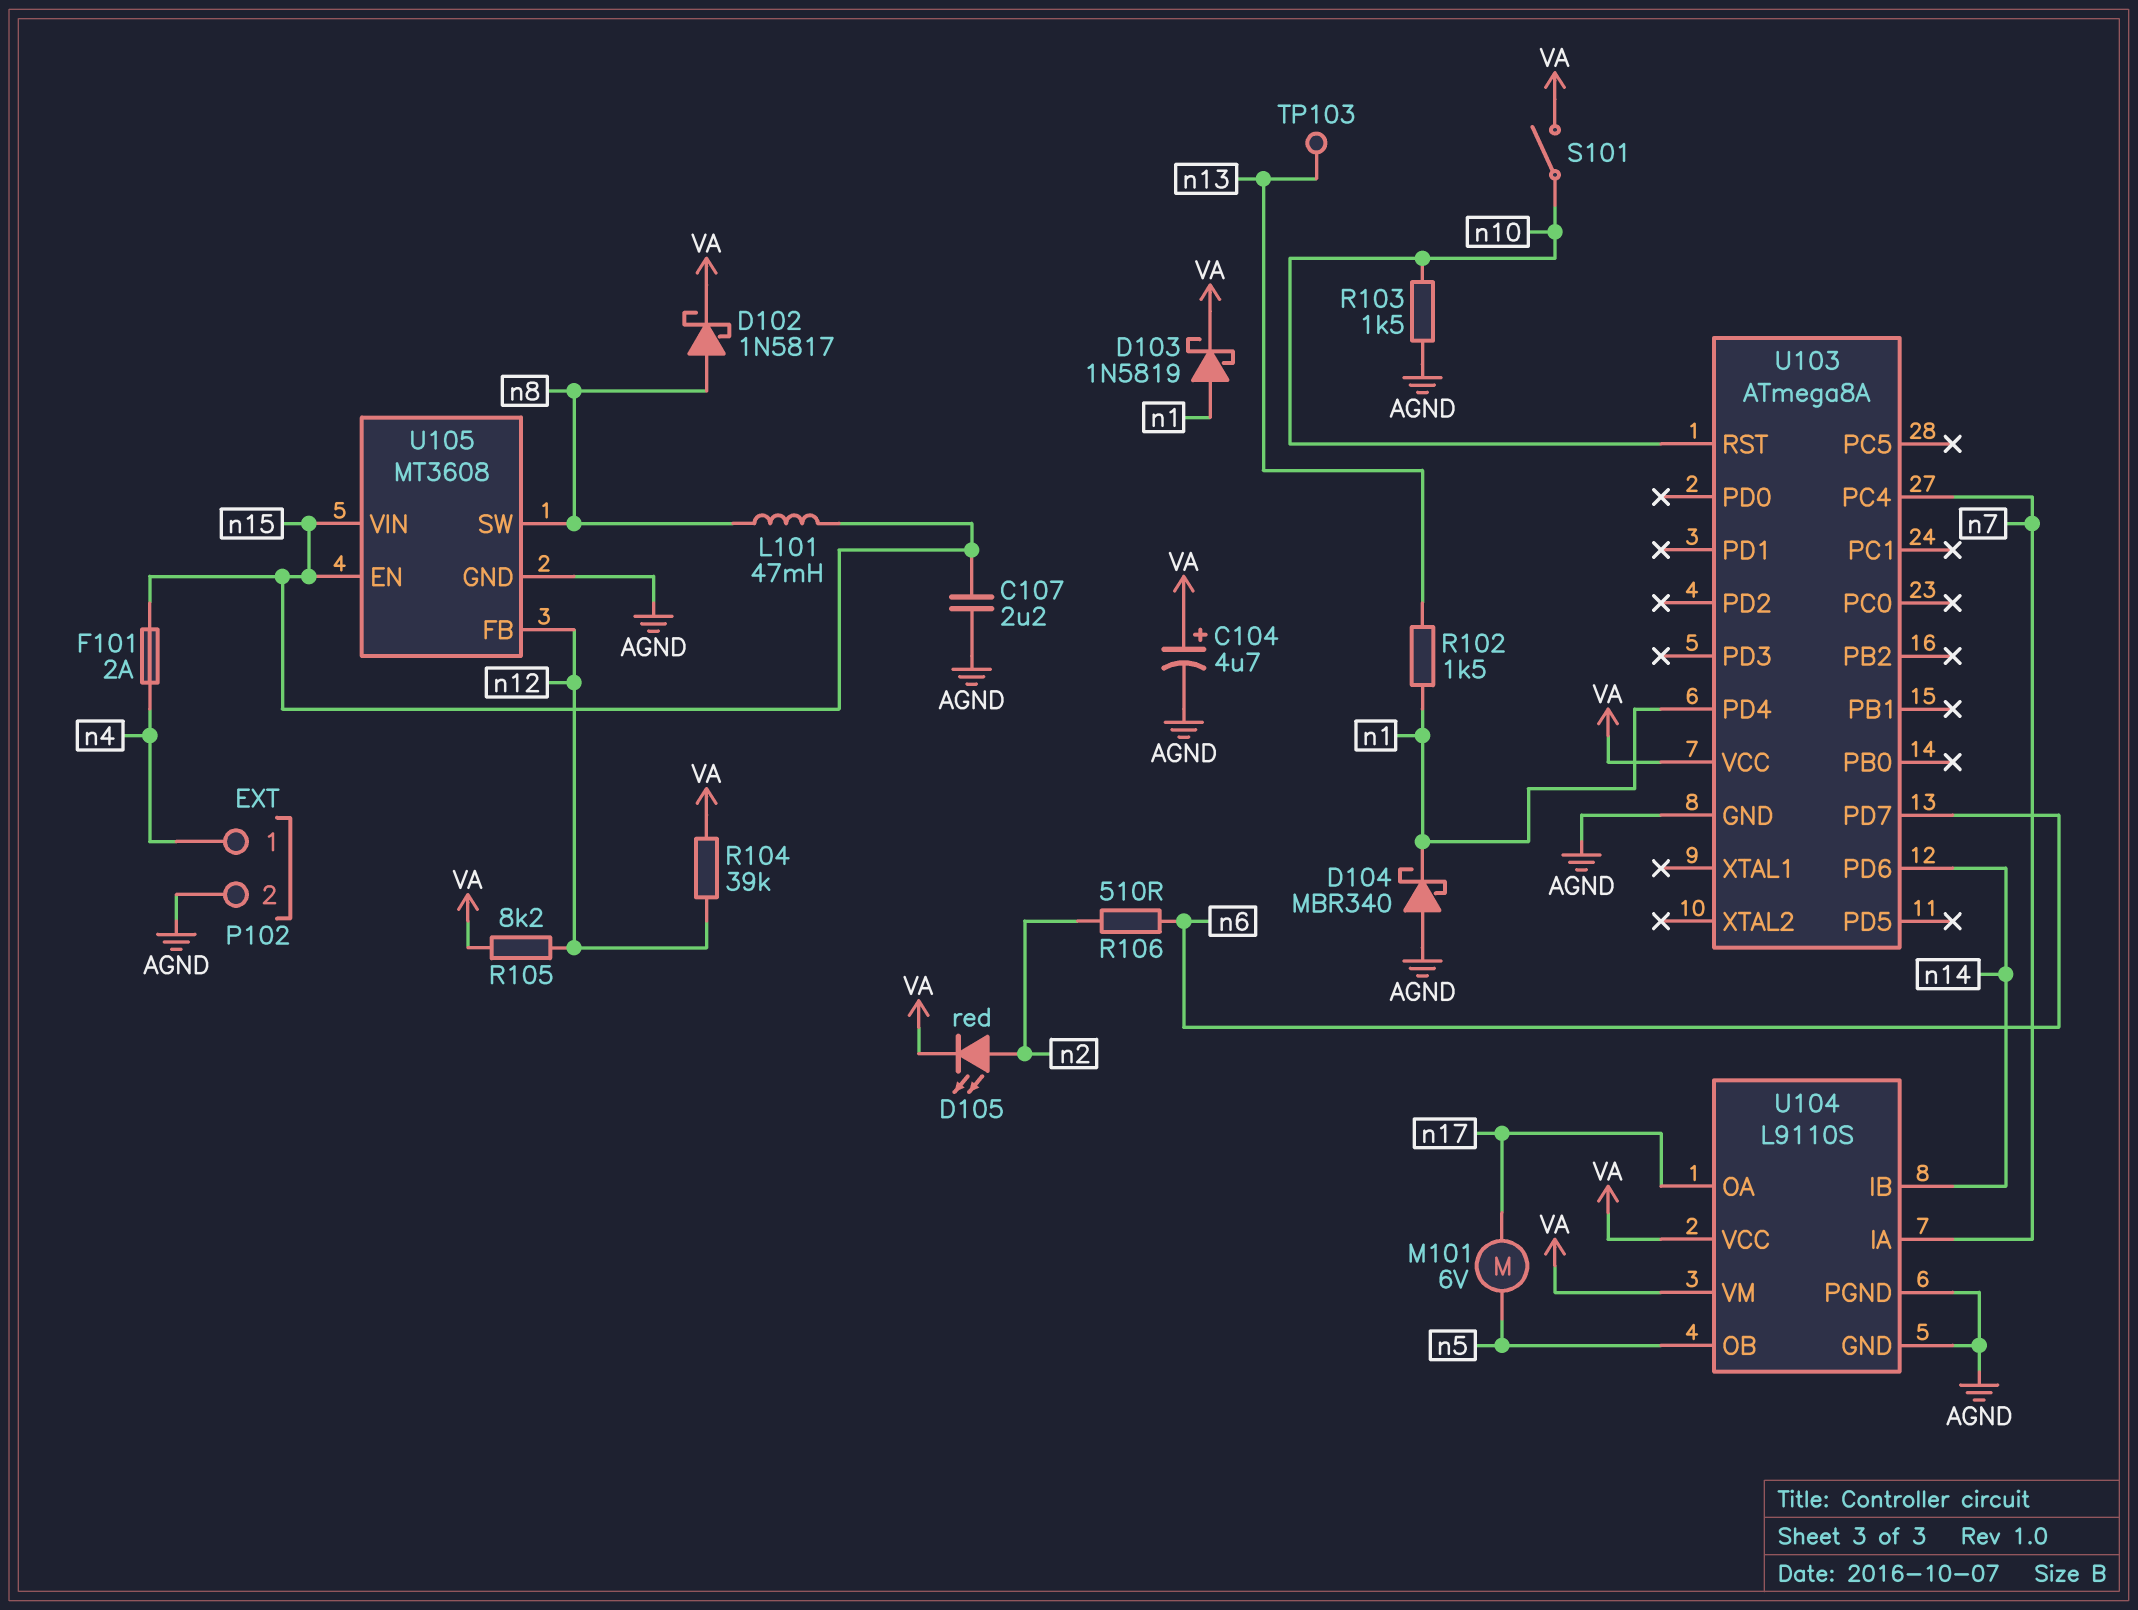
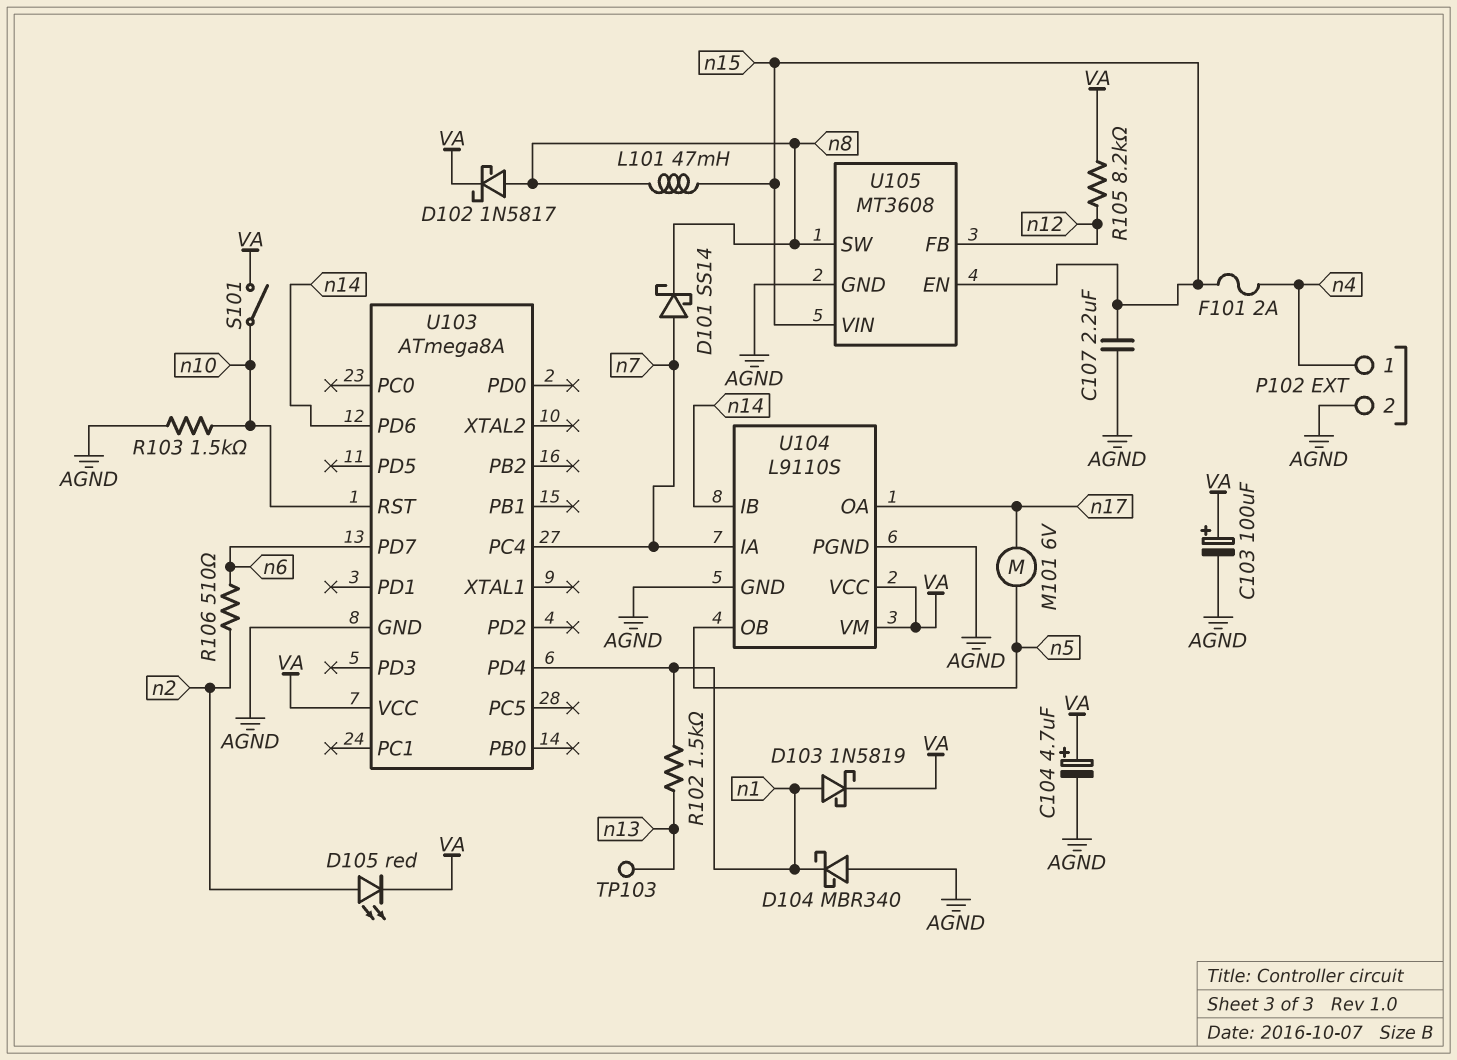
C103: none -> 100uF (plus VA, minus AGND)
D101: none -> schottky SS14 (A n7, K n8)
R104: 39k (VA, n12) -> none

